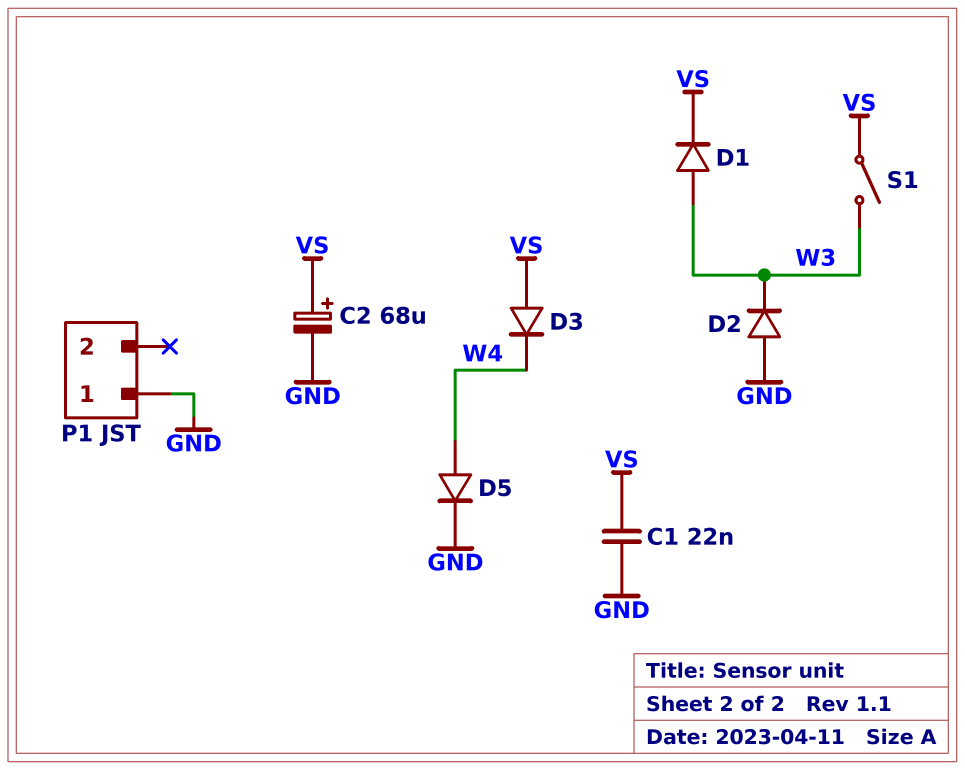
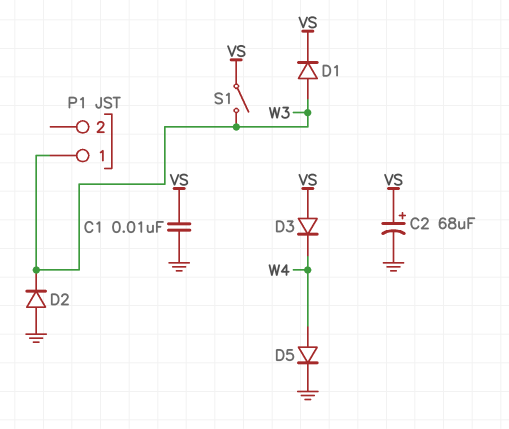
C1: 22nF (GND, VS) -> 10nF (GND, VS)
P1 pin 1: GND -> W3

